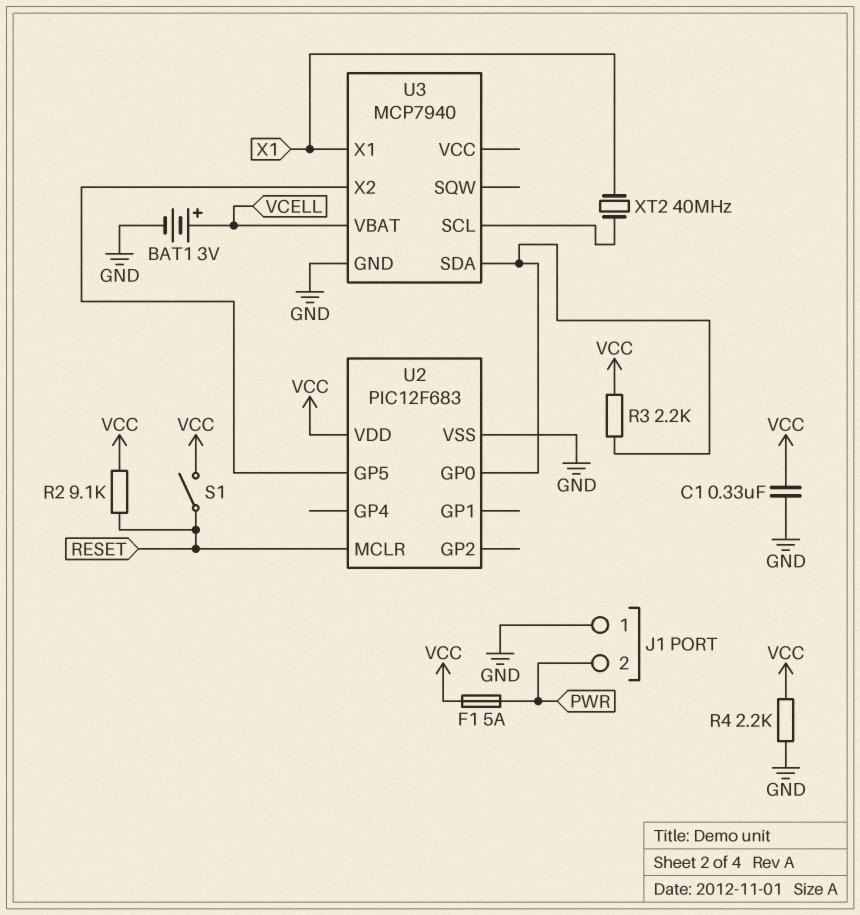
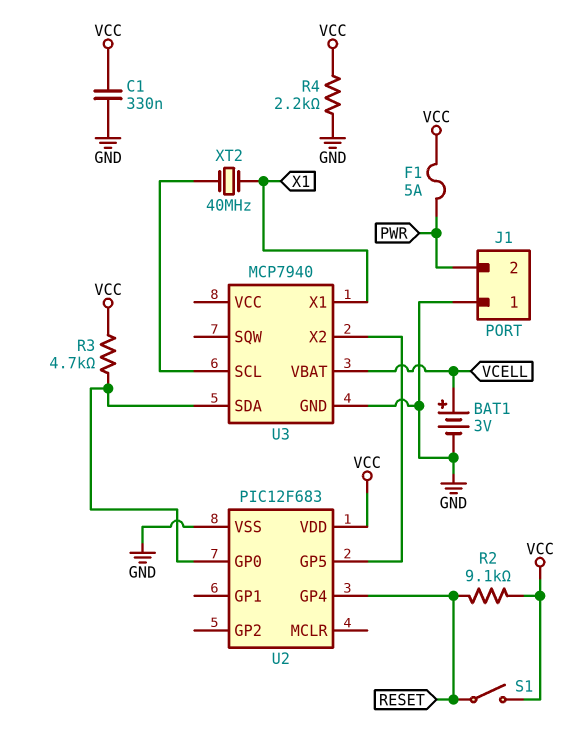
R3: 2.2k (U2/GP0, VCC) -> 4.7k (U2/GP0, VCC)
U2 pin GP4: none -> RESET
U2 pin MCLR: RESET -> none

